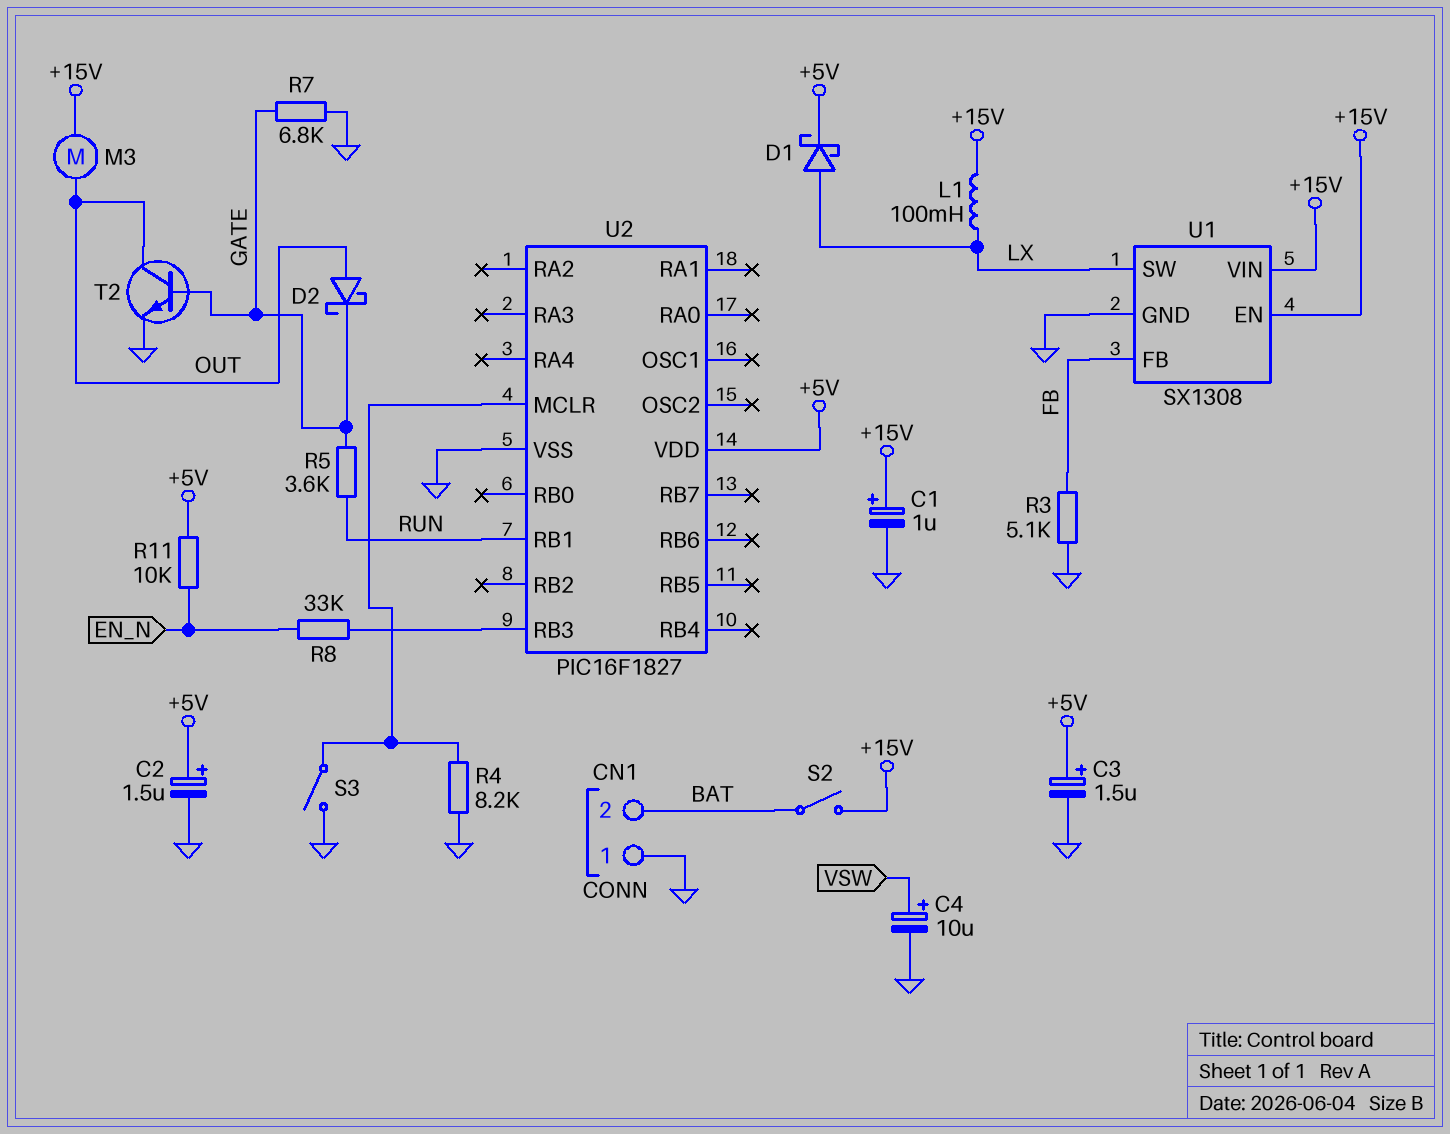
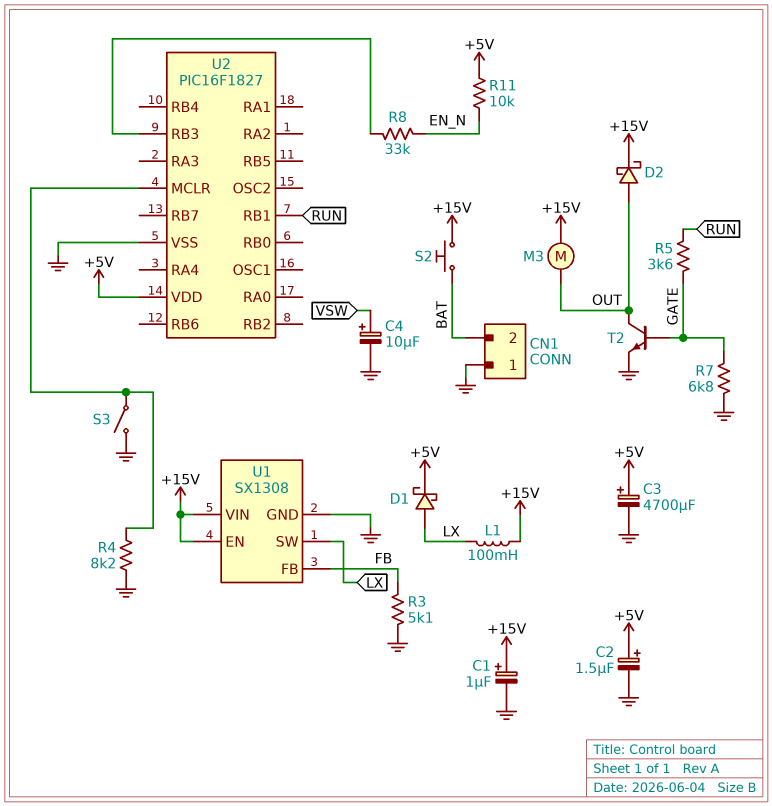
C3: 1.5uF (plus +5V, minus GND) -> 4700uF (plus +5V, minus GND)
D2: schottky (A OUT, K GATE) -> schottky (A OUT, K +15V)
S2: switch (+15V, BAT) -> button (+15V, BAT)

